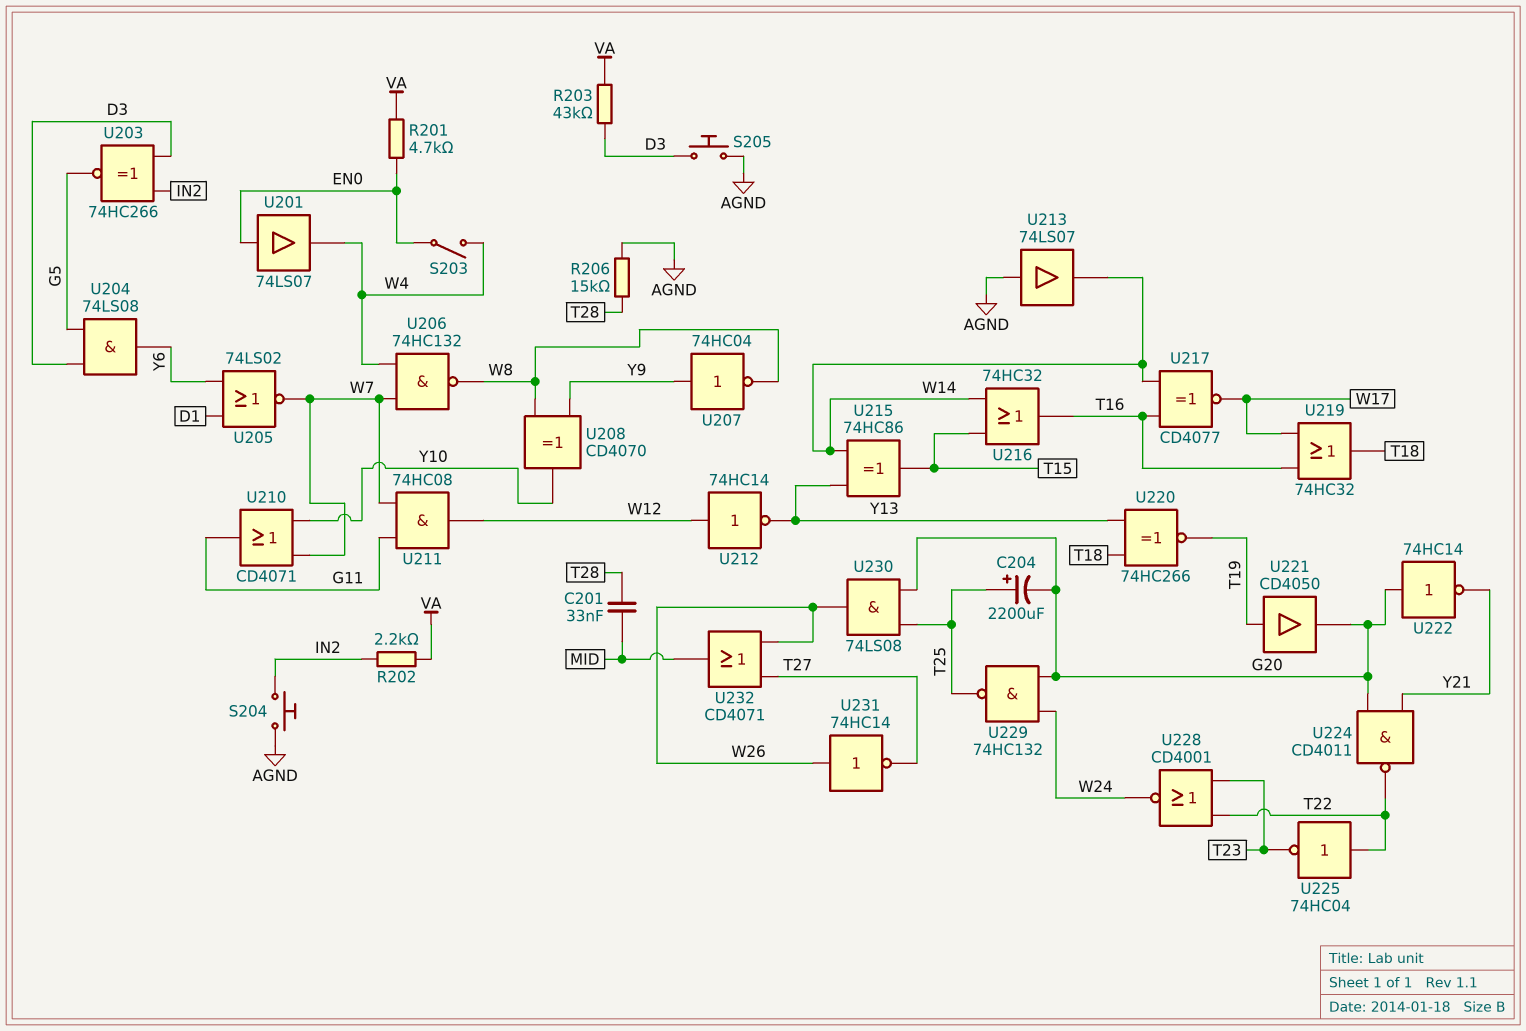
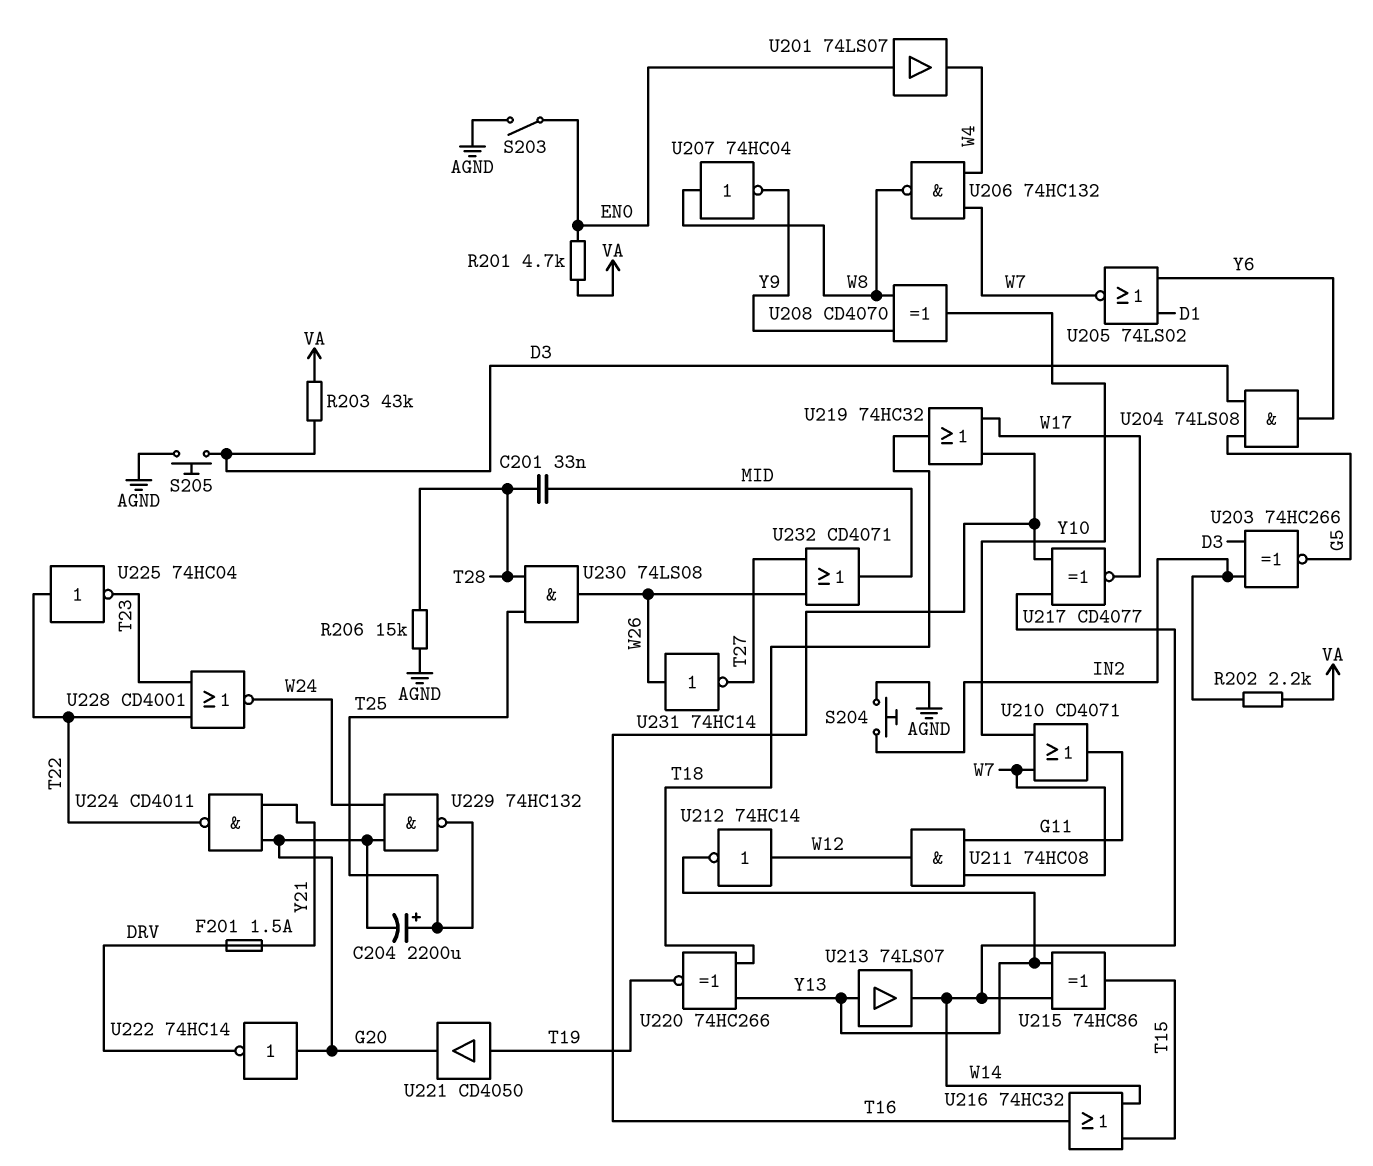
F201: none -> 1.5A (DRV, Y21)
S203: switch (EN0, W4) -> switch (AGND, EN0)
U207: NOT 74HC04 (in Y9, out W8) -> NOT 74HC04 (in W8, out Y9)
U213: buffer 74LS07 (in AGND, out W14) -> buffer 74LS07 (in Y13, out W14)
U222: NOT 74HC14 (in G20, out Y21) -> NOT 74HC14 (in G20, out DRV)
U230: AND 74LS08 (in G20, in T25, out W26) -> AND 74LS08 (in T25, in T28, out W26)

